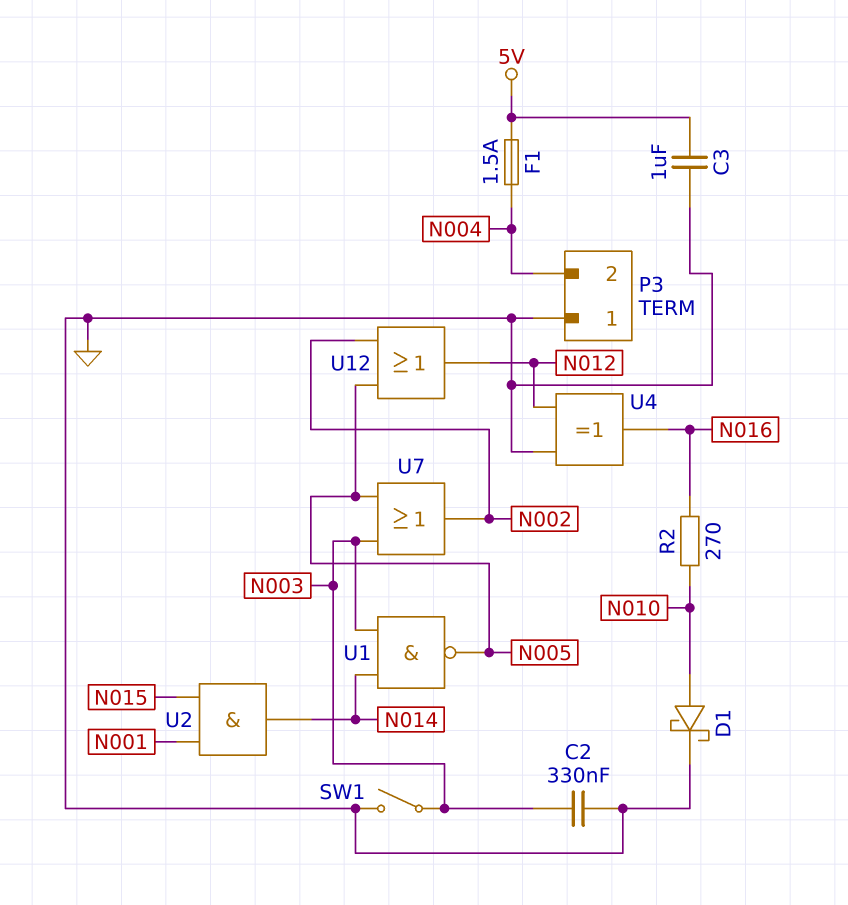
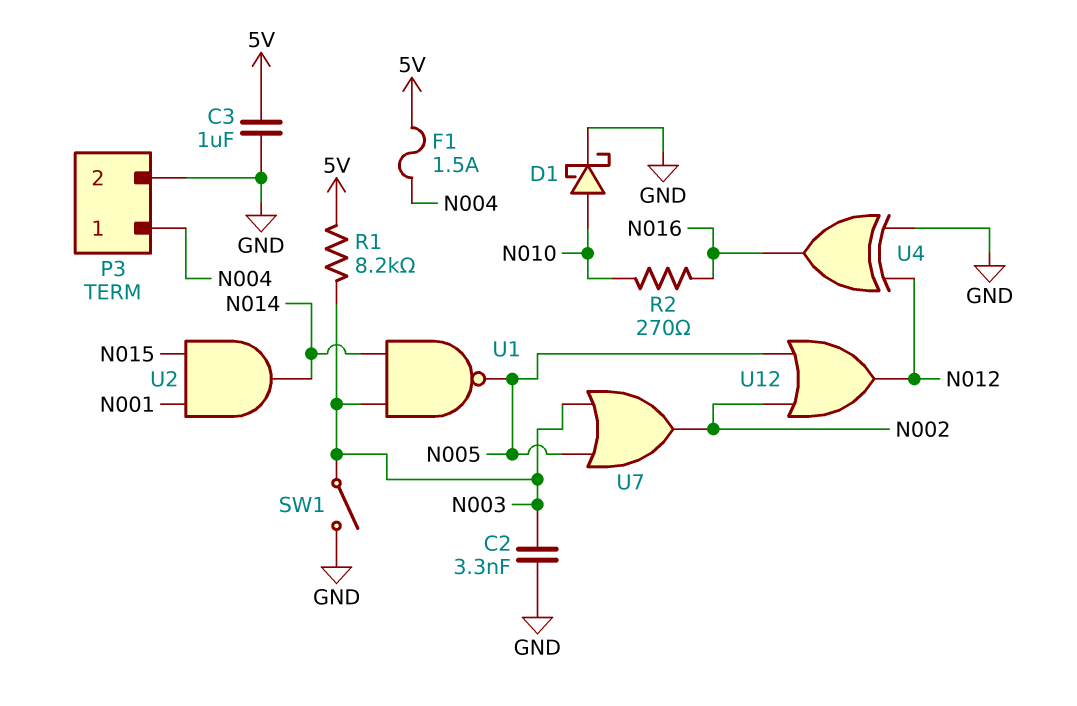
C2: 330nF (GND, N003) -> 3.3nF (GND, N003)
P3 pin 1: GND -> N004
P3 pin 2: N004 -> GND
R1: none -> 8.2k (5V, N003)

